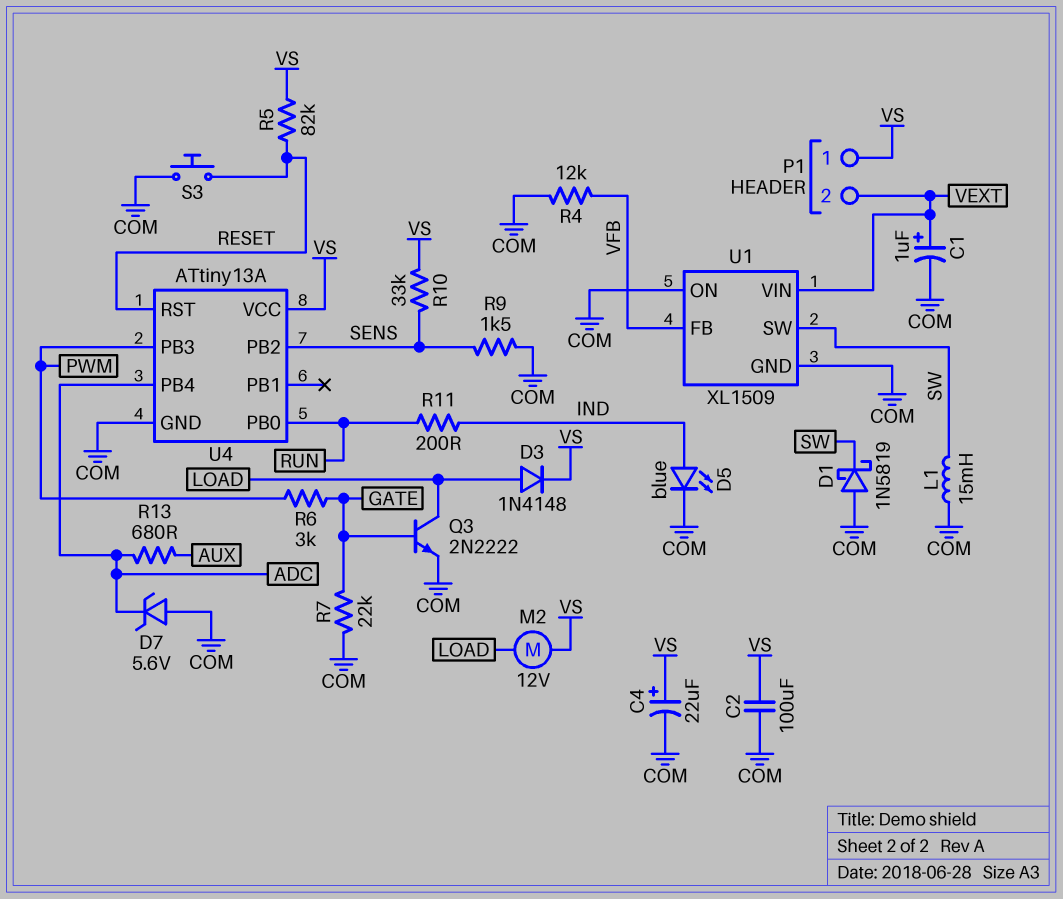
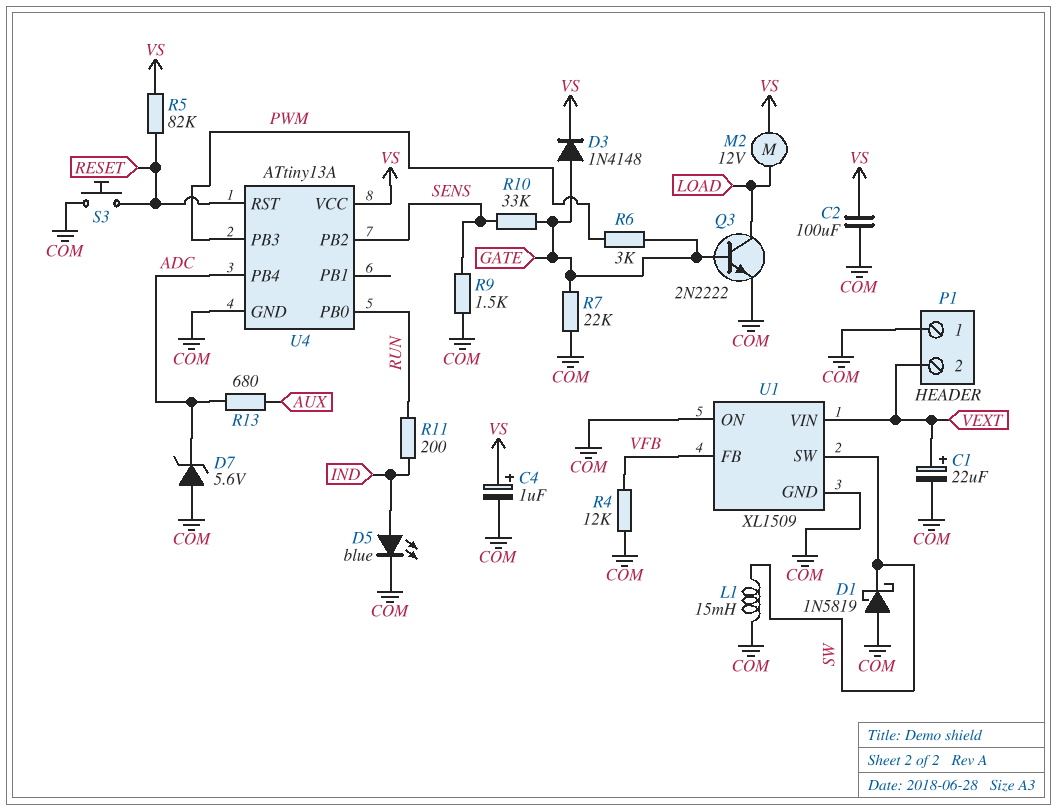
C1: 1uF (plus VEXT, minus COM) -> 22uF (plus VEXT, minus COM)
C4: 22uF (plus VS, minus COM) -> 1uF (plus VS, minus COM)
D3: diode 1N4148 (A LOAD, K VS) -> diode 1N4148 (A GATE, K VS)
P1 pin 1: VS -> COM
R10: 33k (SENS, VS) -> 33k (GATE, SENS)

